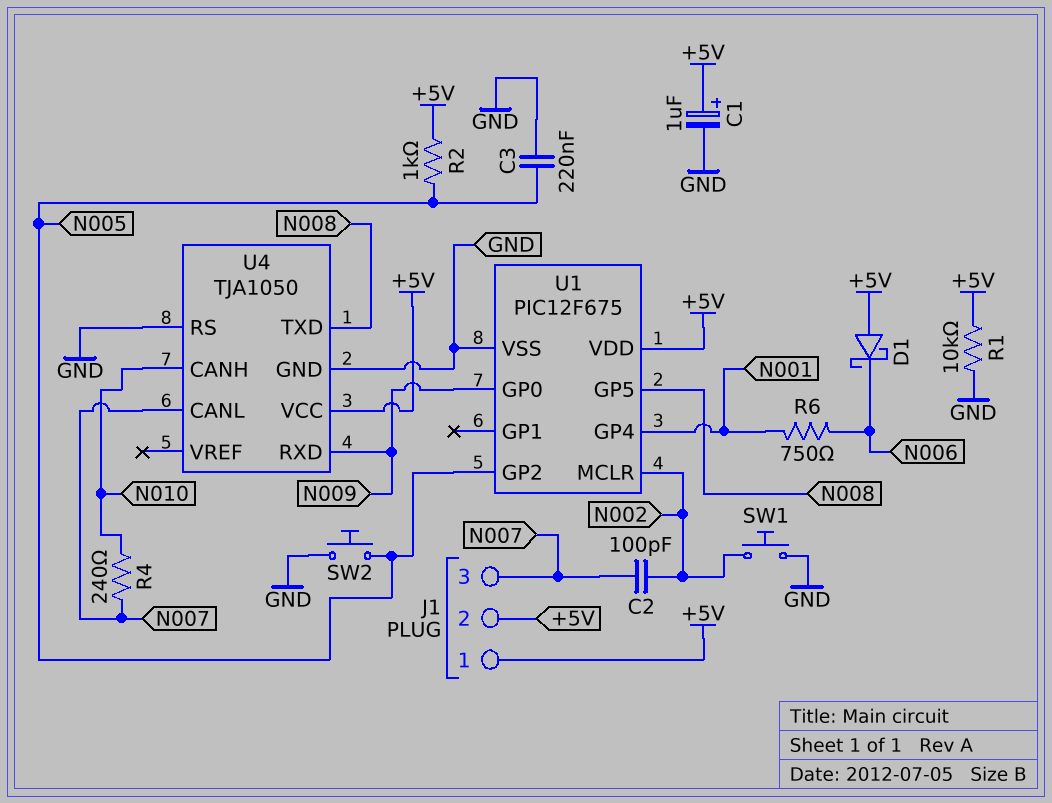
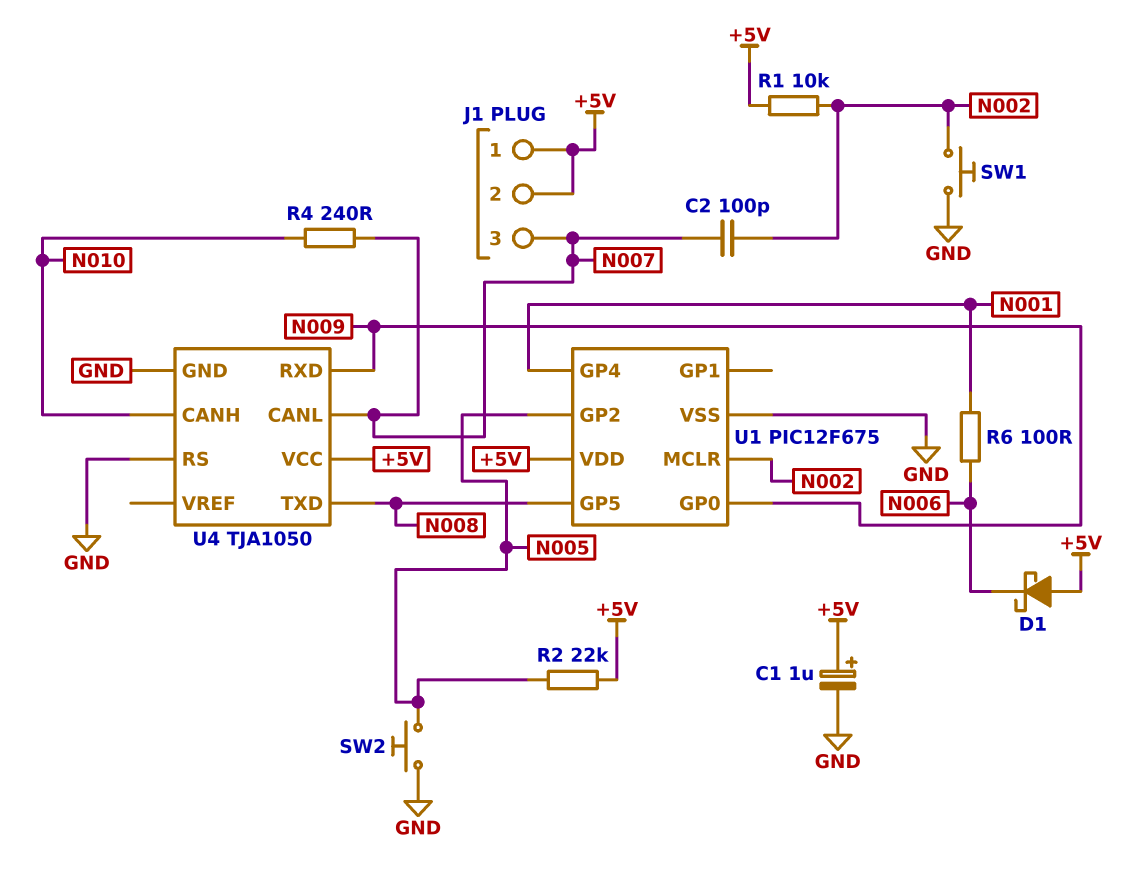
C3: 220nF (GND, N005) -> none
R1: 10k (+5V, GND) -> 10k (+5V, N002)
R2: 1k (+5V, N005) -> 22k (+5V, N005)
R6: 750 (N001, N006) -> 100 (N001, N006)

